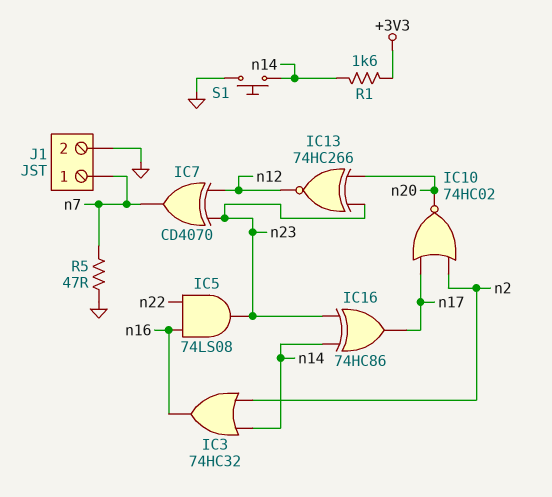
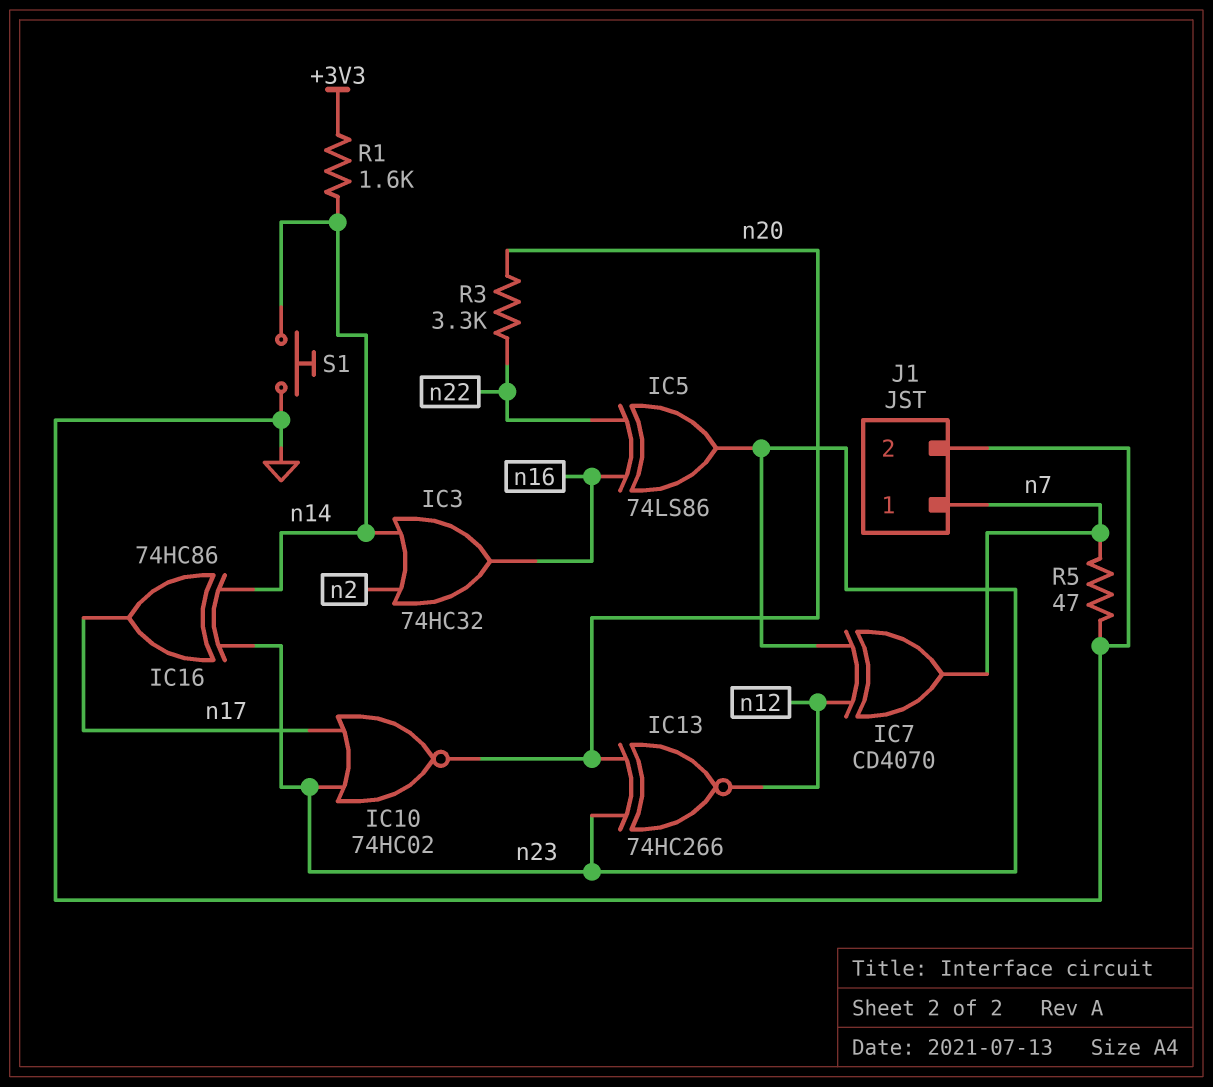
IC5: AND 74LS08 (in n16, in n22, out n23) -> XOR 74LS86 (in n16, in n22, out n23)
IC10: NOR 74HC02 (in n2, in n17, out n20) -> NOR 74HC02 (in n17, in n23, out n20)
R3: none -> 3.3k (n20, n22)

